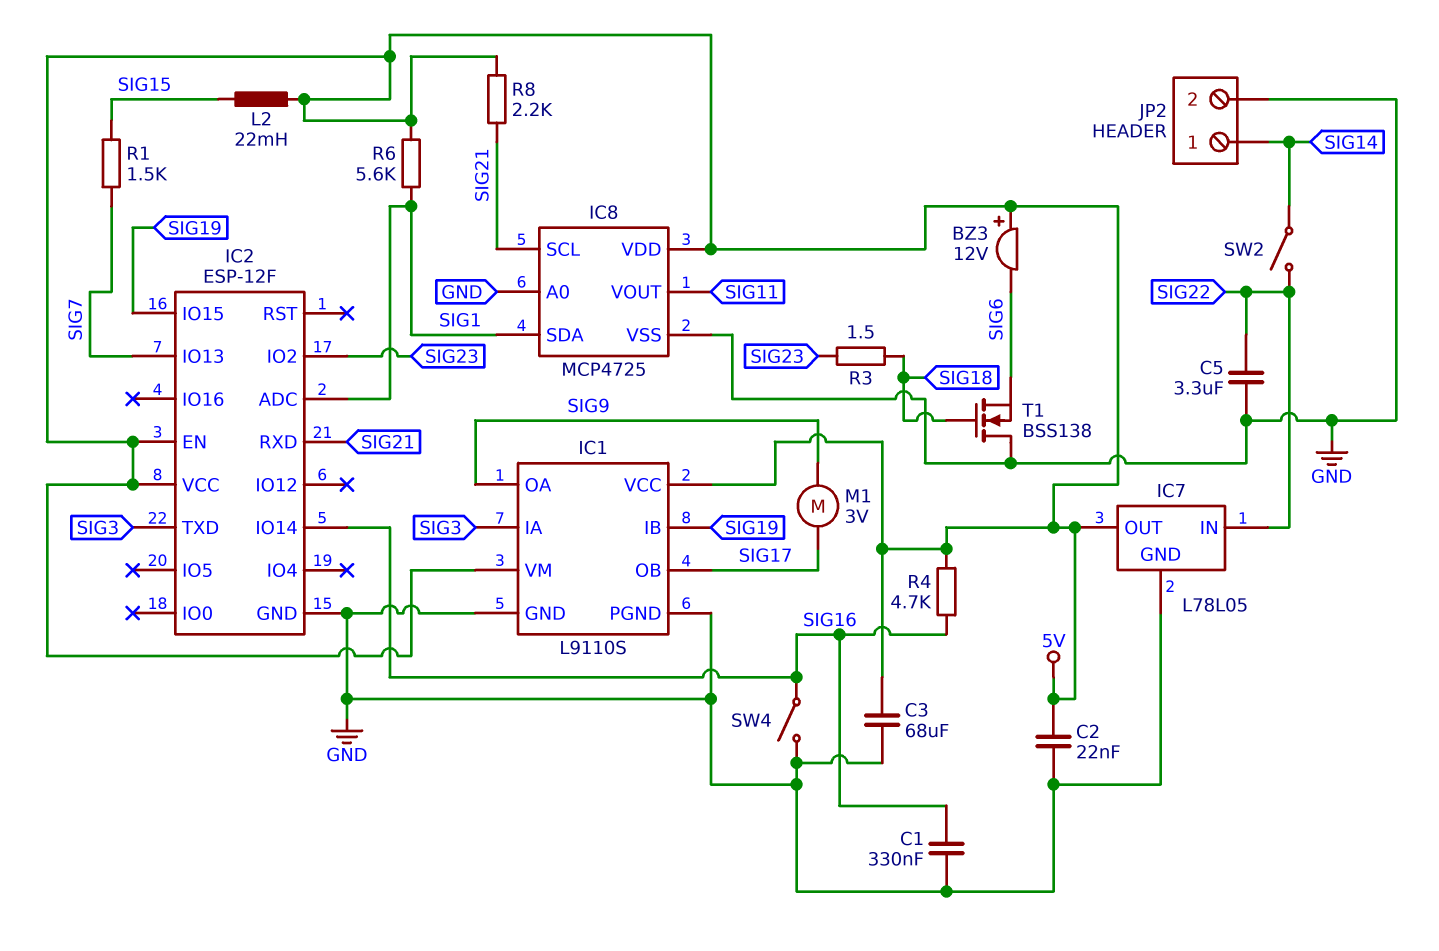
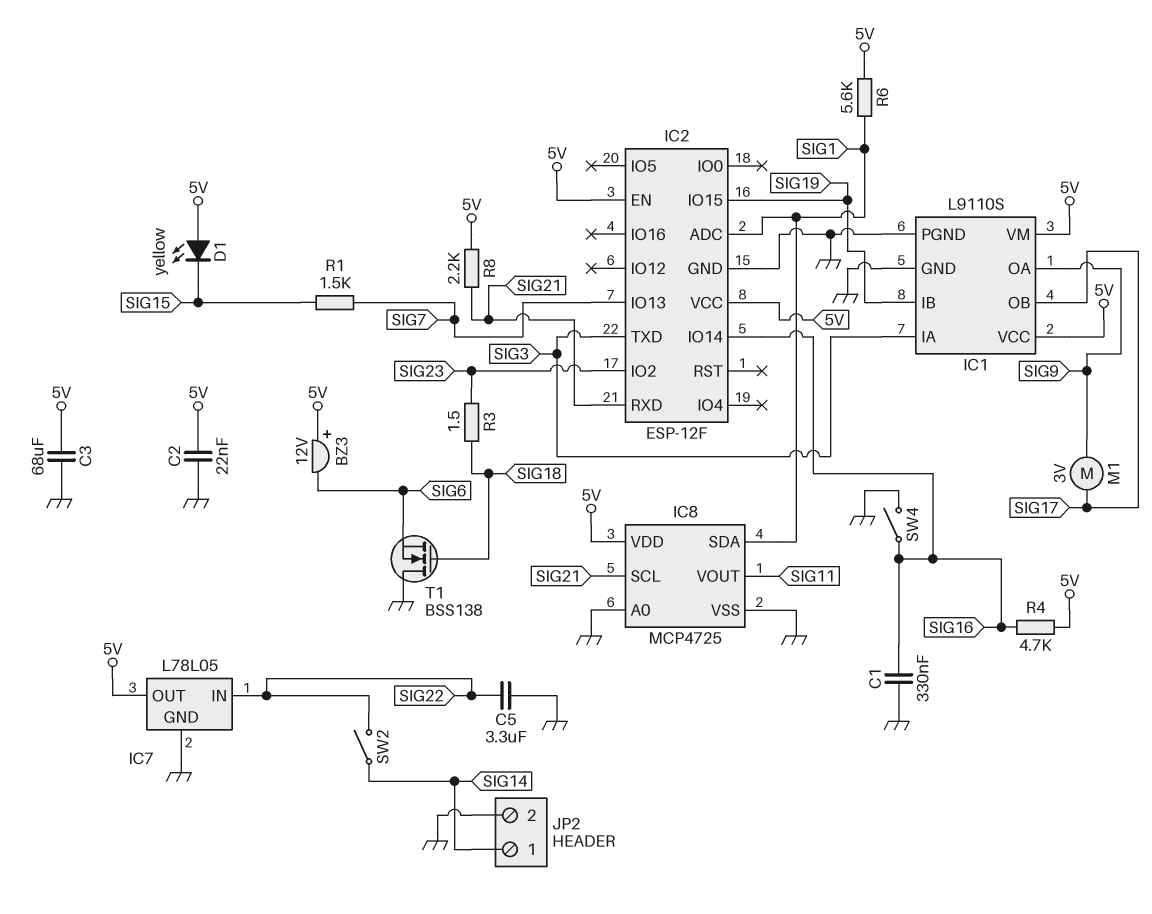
D1: none -> LED yellow (A 5V, K SIG15)
L2: 22mH (5V, SIG15) -> none

